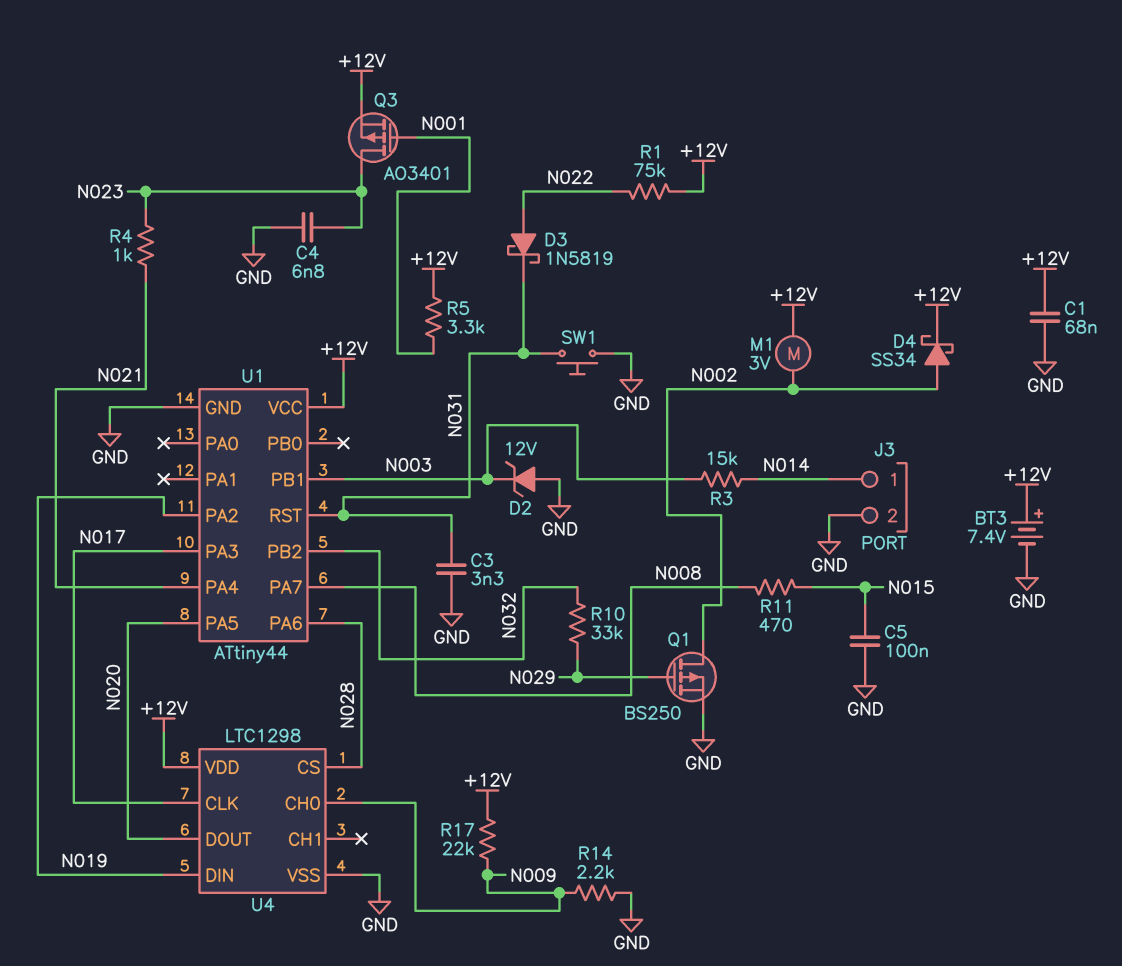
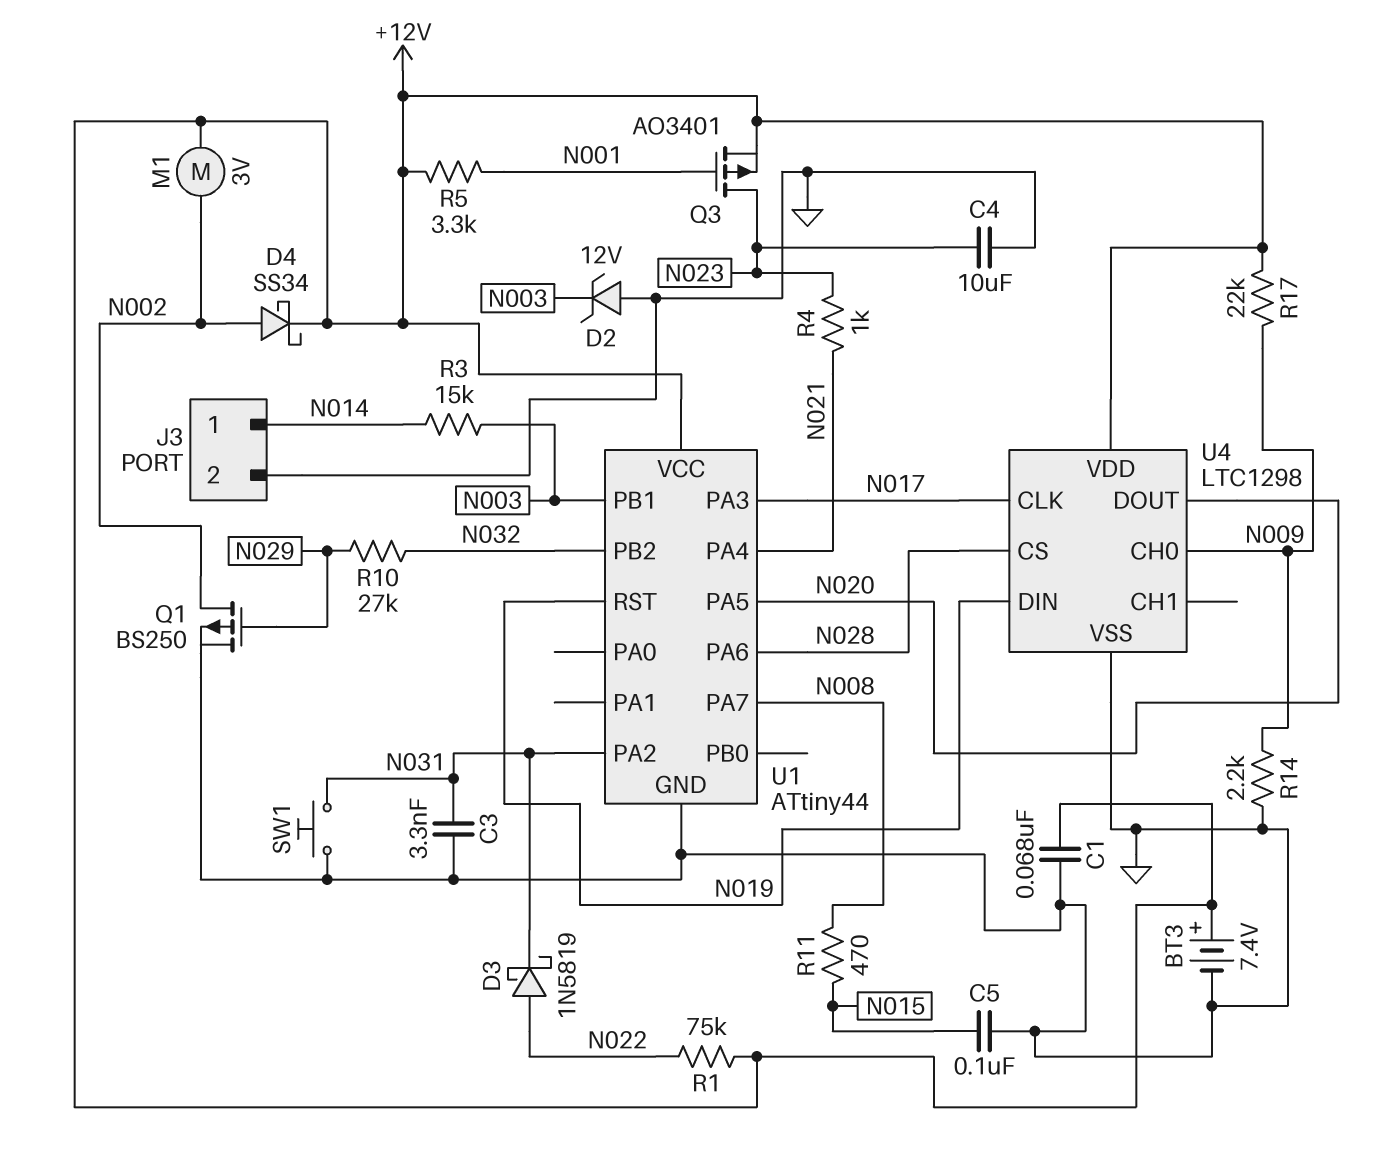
C4: 6.8nF (GND, N023) -> 10uF (GND, N023)
R10: 33k (N029, N032) -> 27k (N029, N032)
U1 pin PA2: N019 -> N031
U1 pin RST: N031 -> N019

